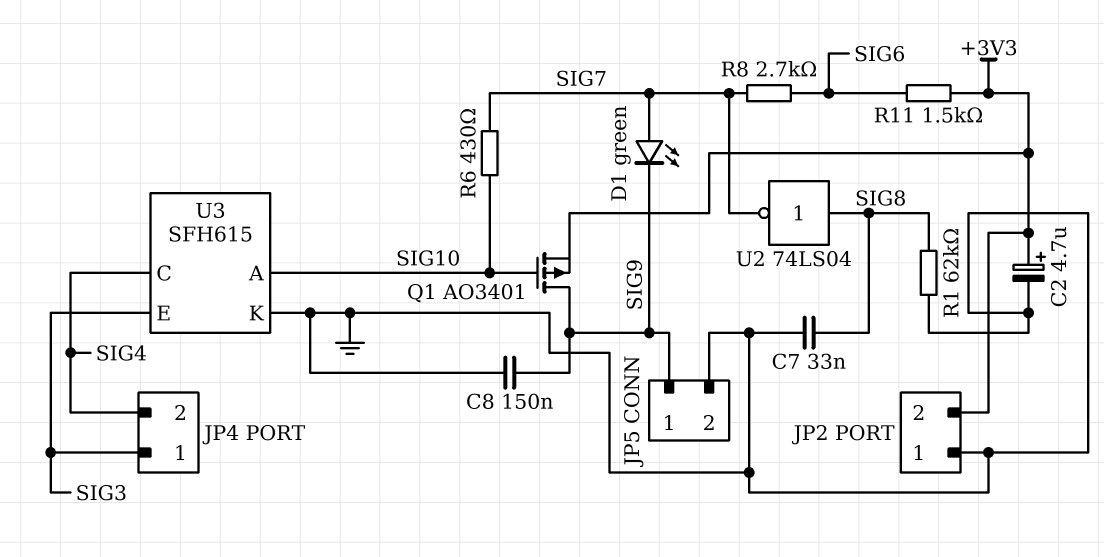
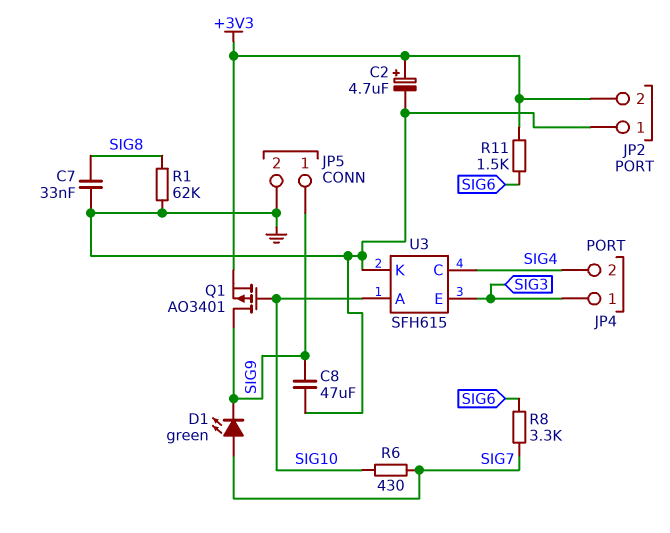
C8: 150nF (GND, SIG9) -> 47uF (GND, SIG9)
R8: 2.7k (SIG6, SIG7) -> 3.3k (SIG6, SIG7)
U2: NOT 74LS04 (in SIG8, out SIG7) -> none

